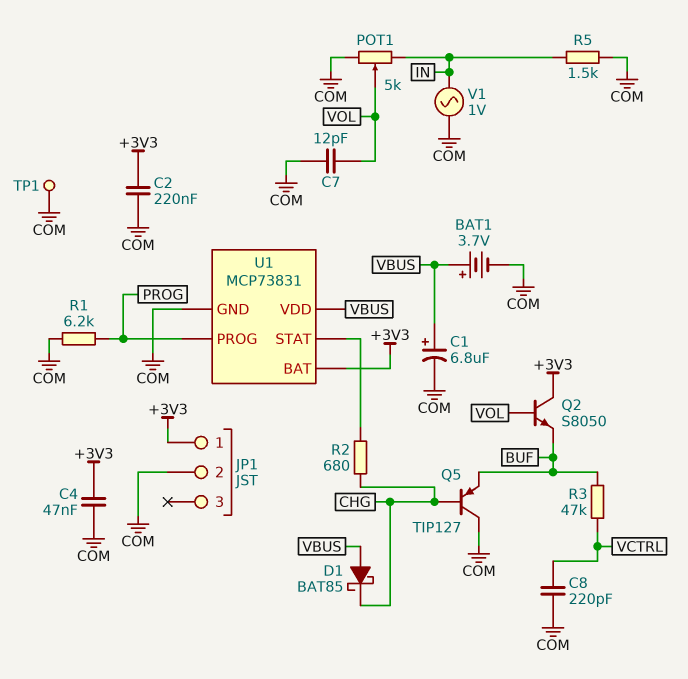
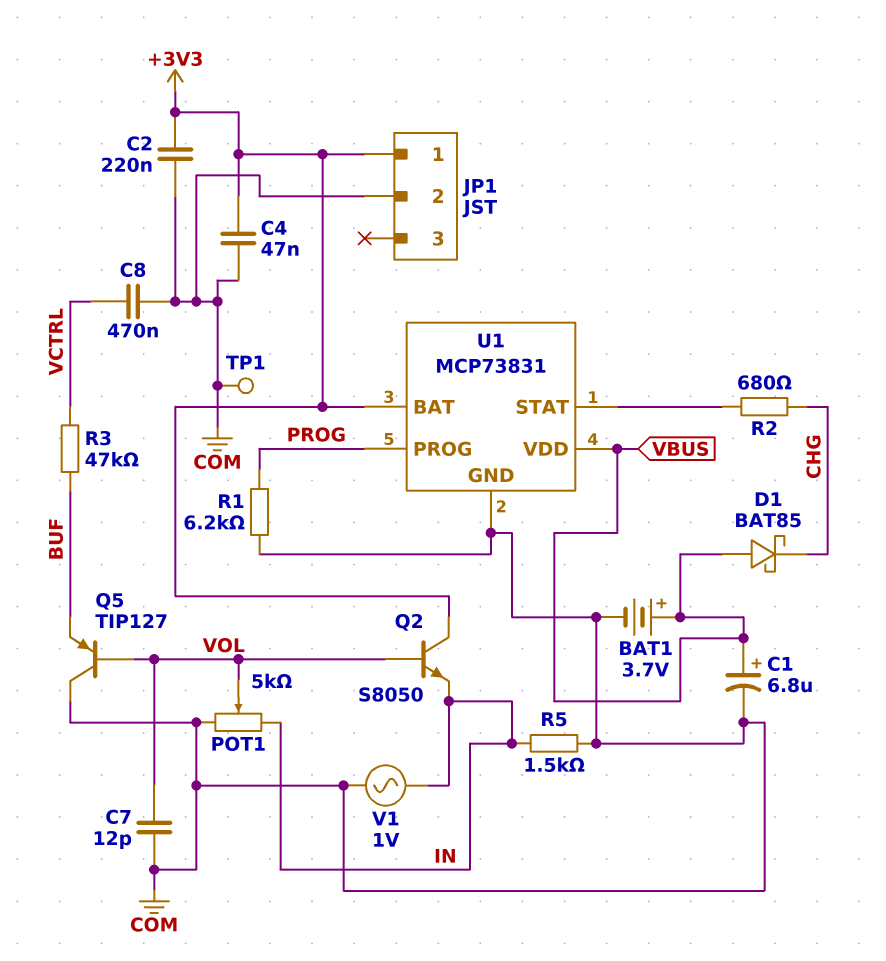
C8: 220pF (COM, VCTRL) -> 470nF (COM, VCTRL)
Q2: NPN S8050 (B VOL, C +3V3, E BUF) -> NPN S8050 (B VOL, C +3V3, E IN)
Q5: PNP TIP127 (B CHG, C COM, E BUF) -> PNP TIP127 (B VOL, C COM, E BUF)

